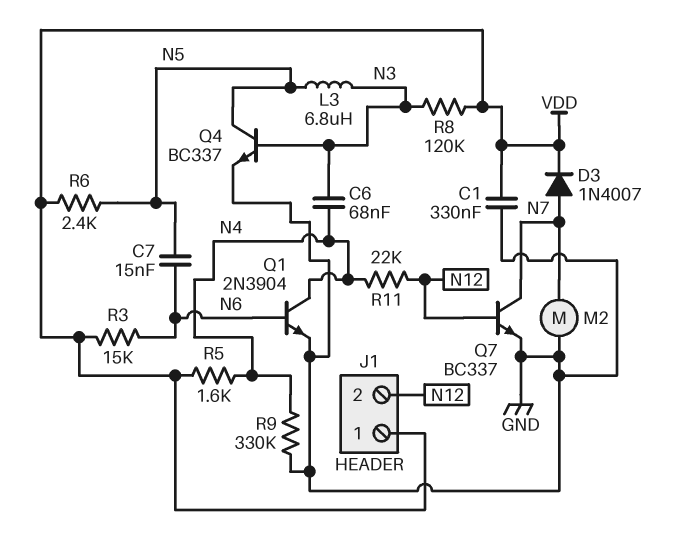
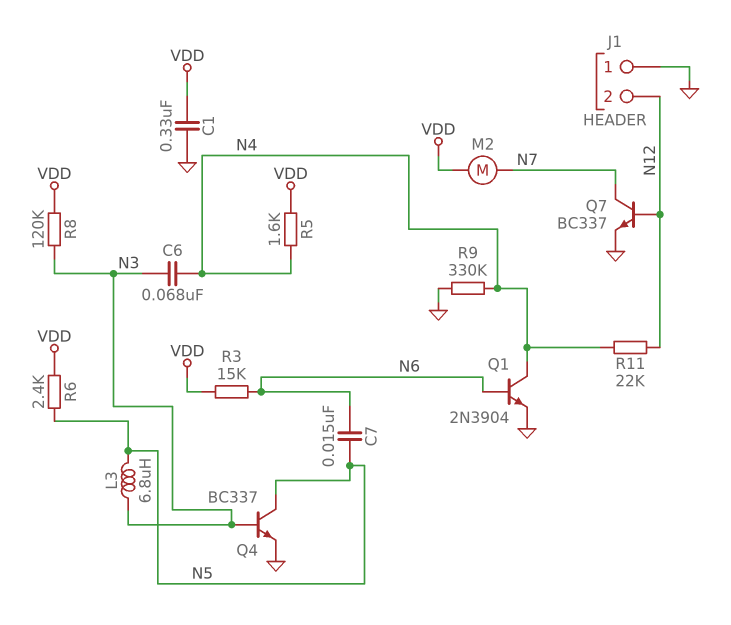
D3: diode 1N4007 (A N7, K VDD) -> none
J1 pin 1: VDD -> GND
M2: motor (GND, N7) -> motor (N7, VDD)

